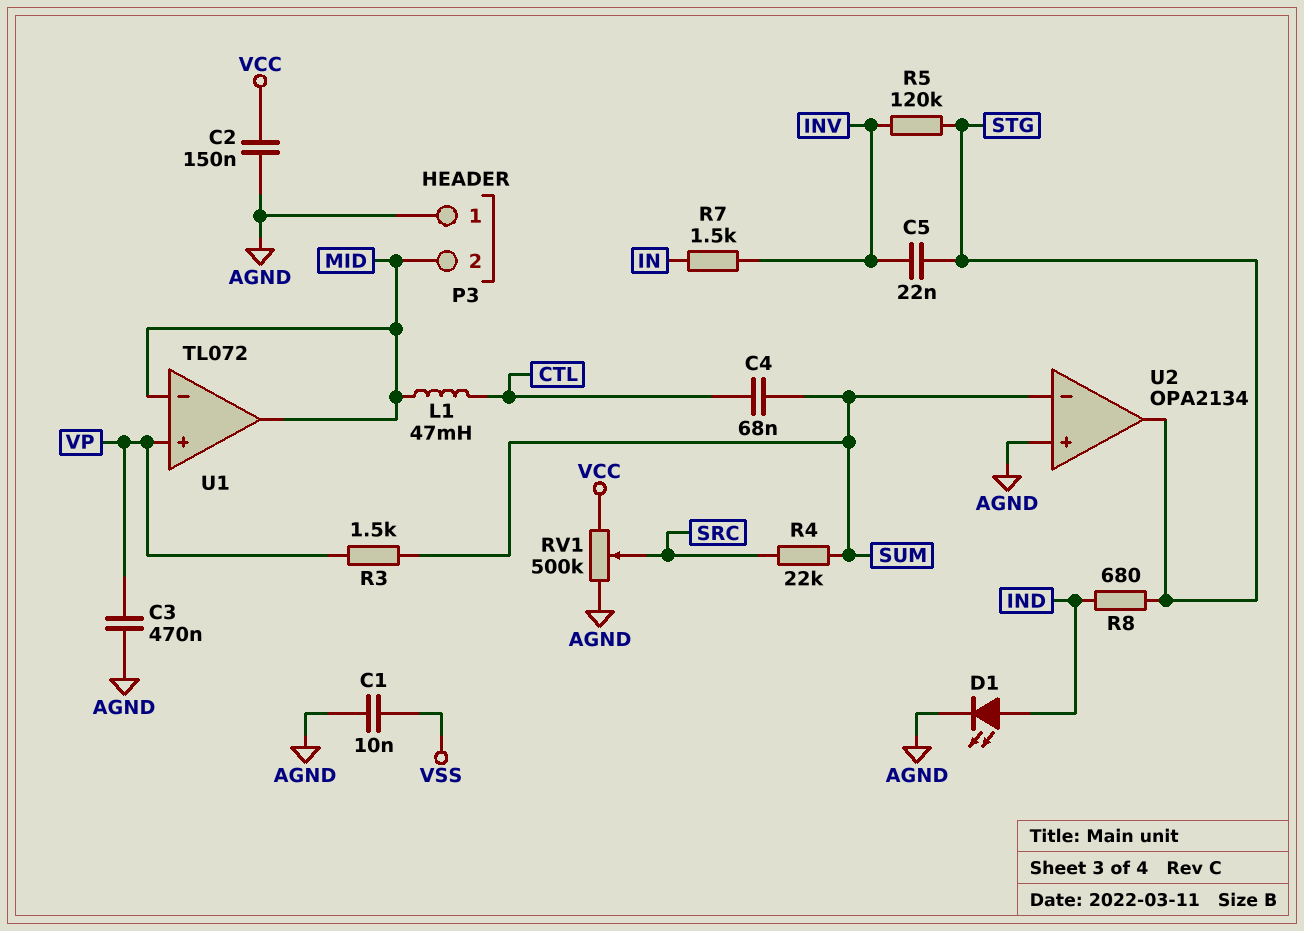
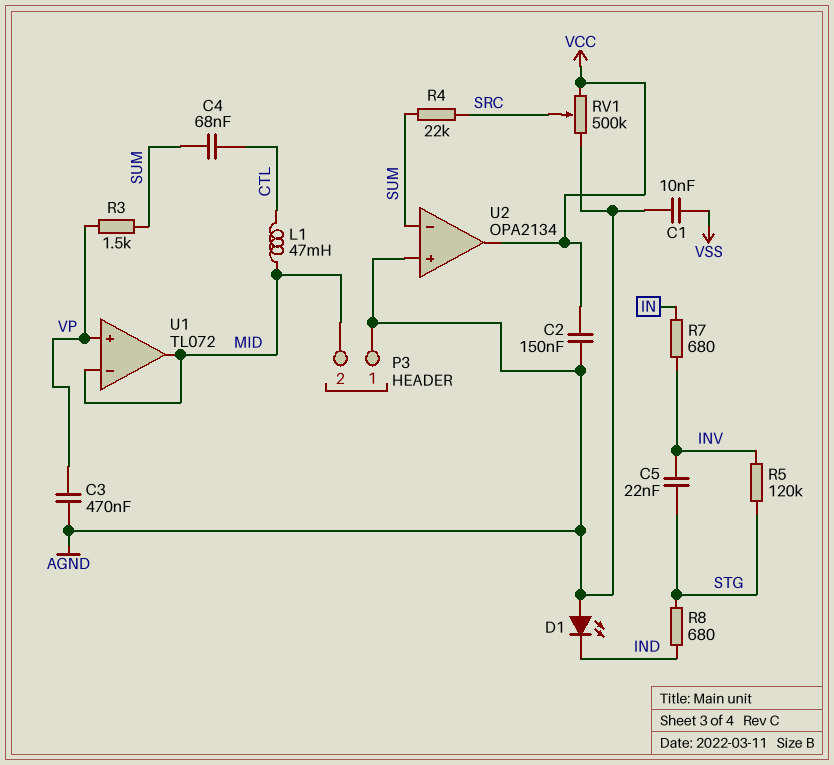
D1: LED (A IND, K AGND) -> LED (A AGND, K IND)
R7: 1.5k (IN, INV) -> 680 (IN, INV)
U2 pin out: STG -> VCC

